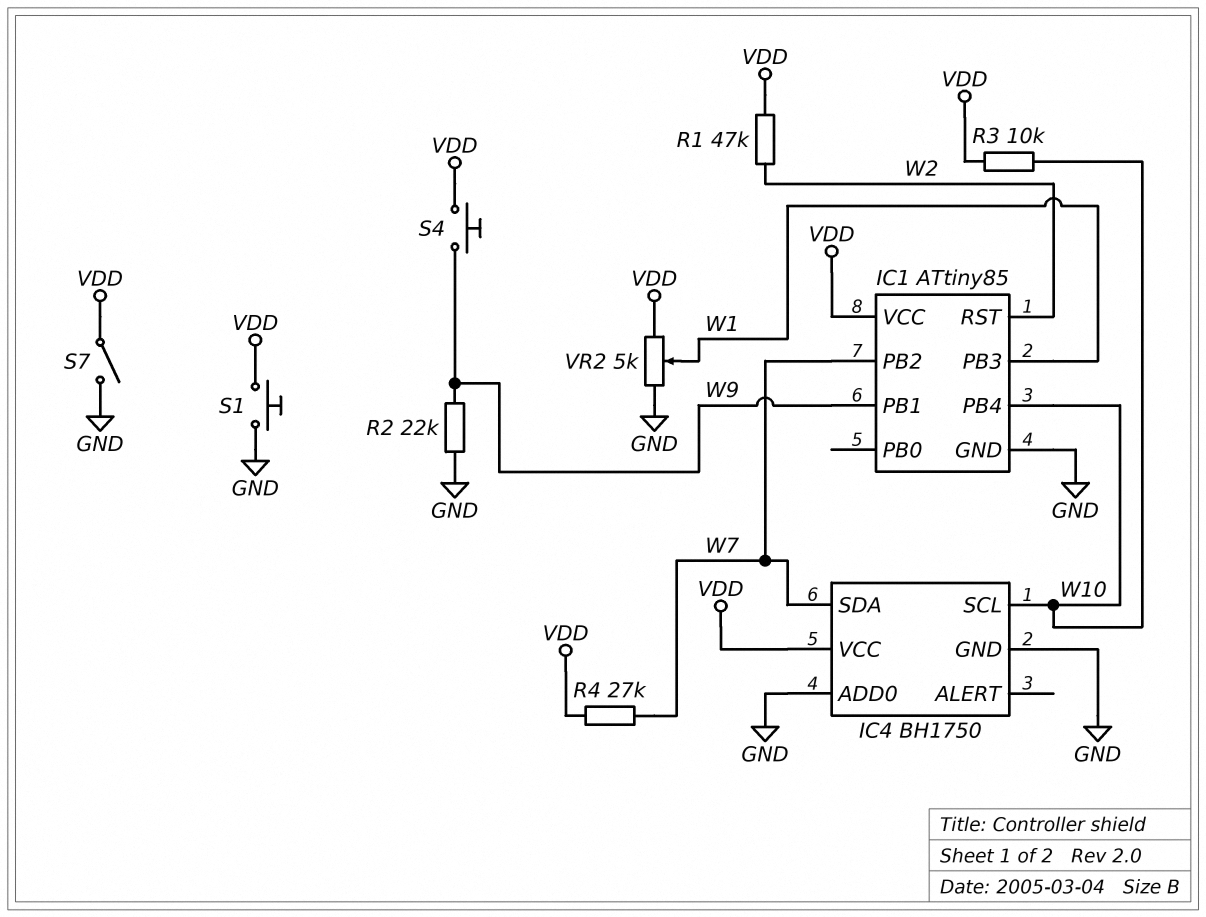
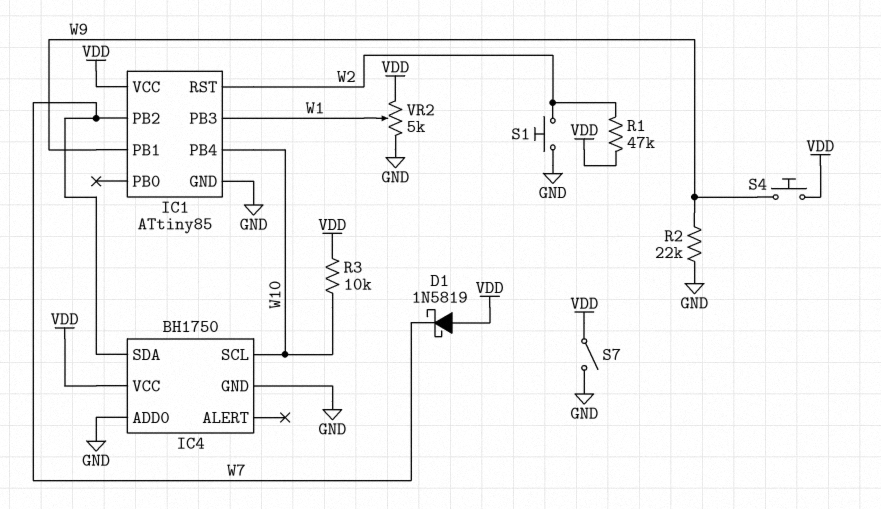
D1: none -> schottky 1N5819 (A VDD, K W7)
R4: 27k (VDD, W7) -> none
S1: button (GND, VDD) -> button (GND, W2)

